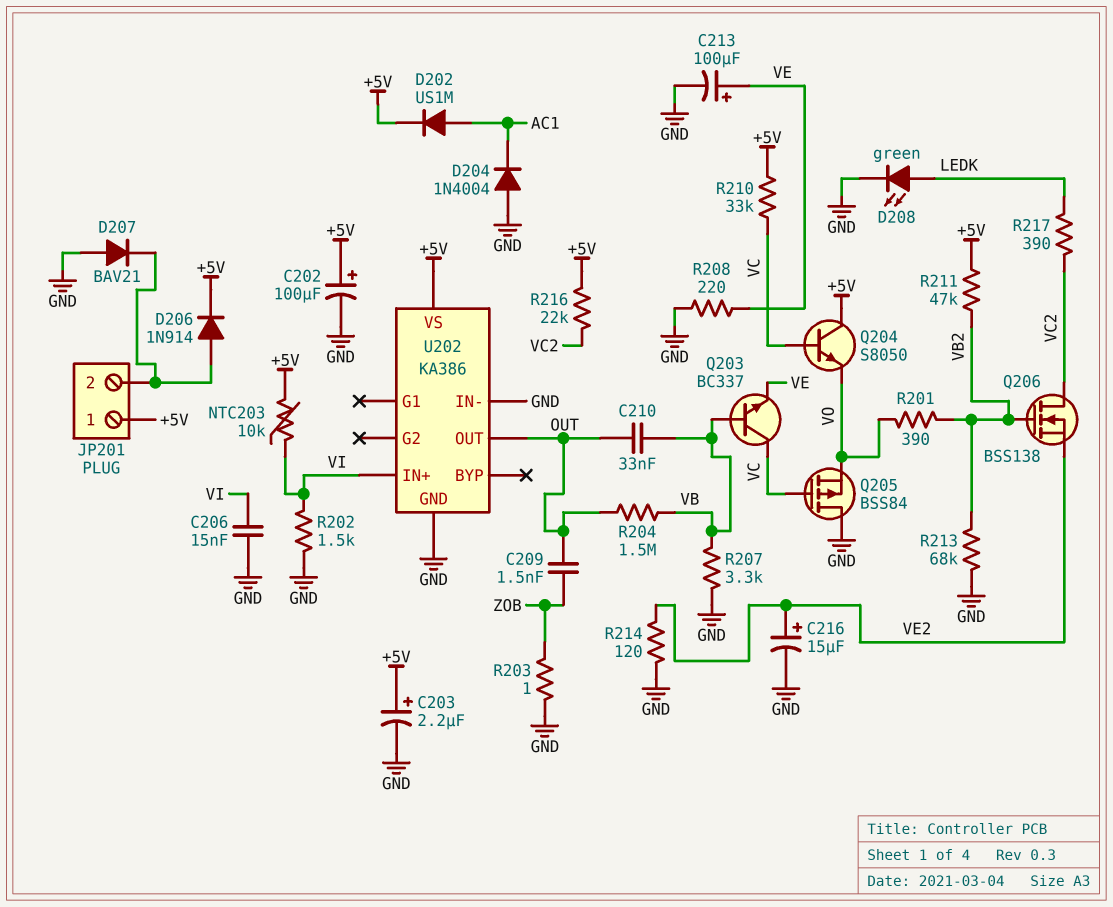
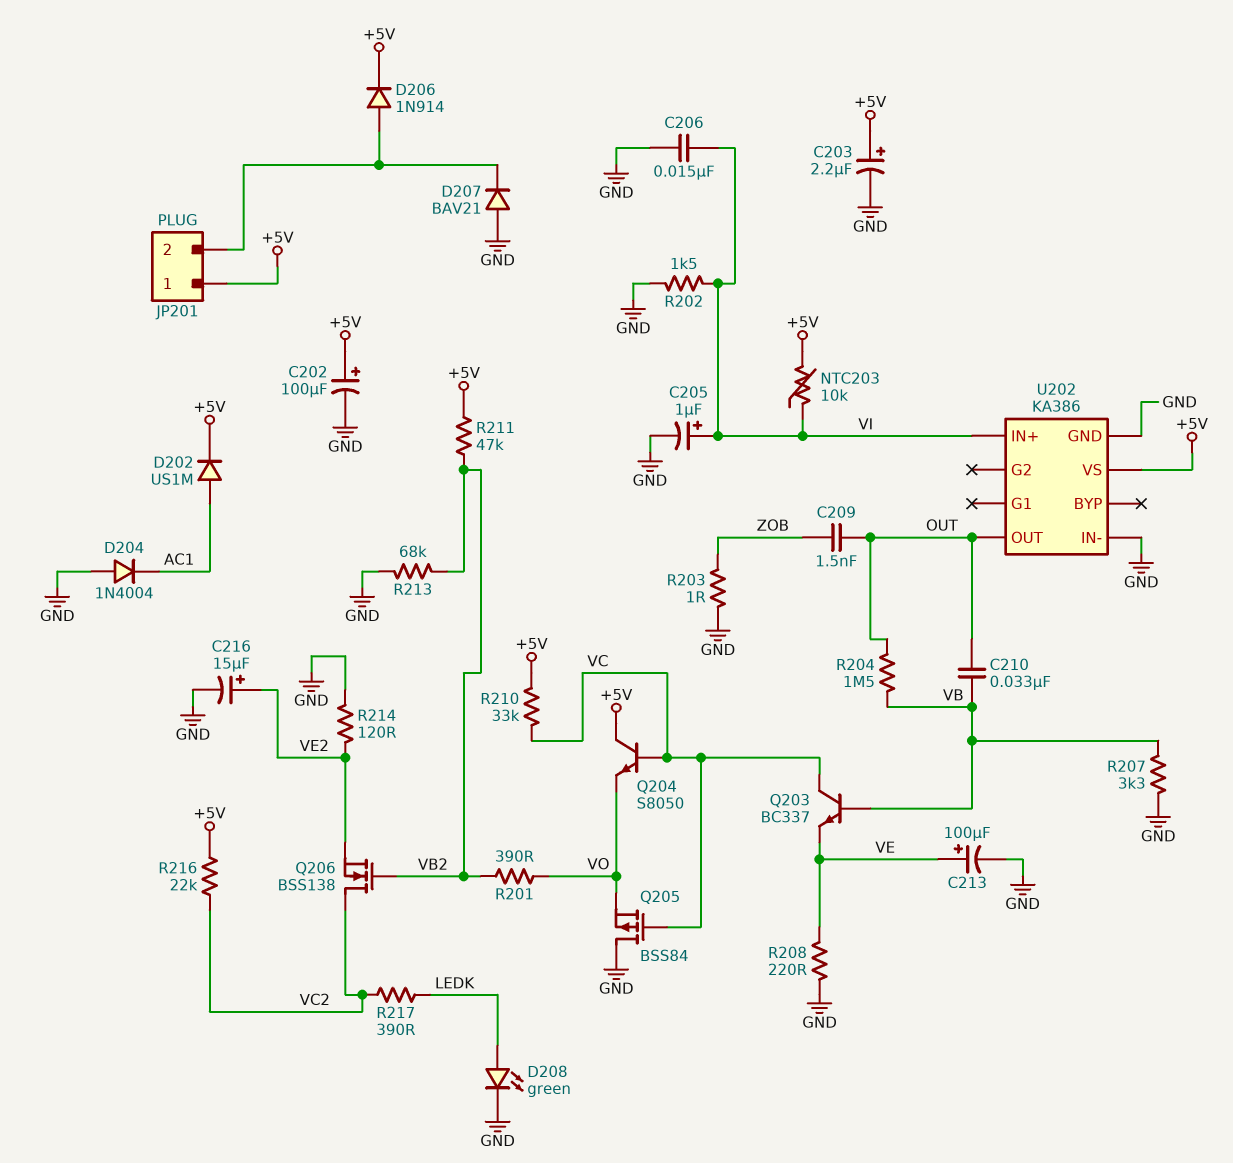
C205: none -> 1uF (plus VI, minus GND)

